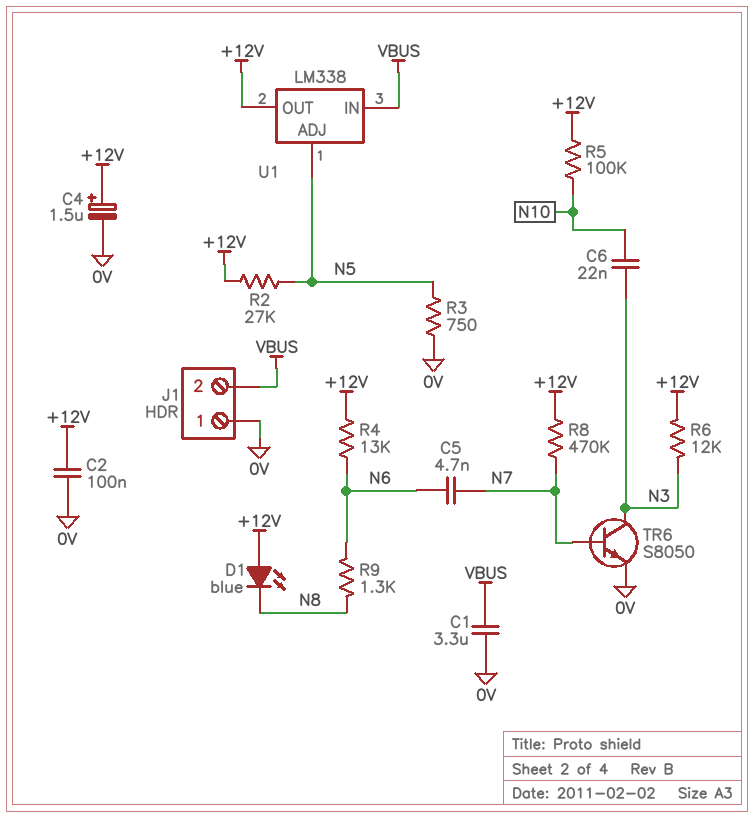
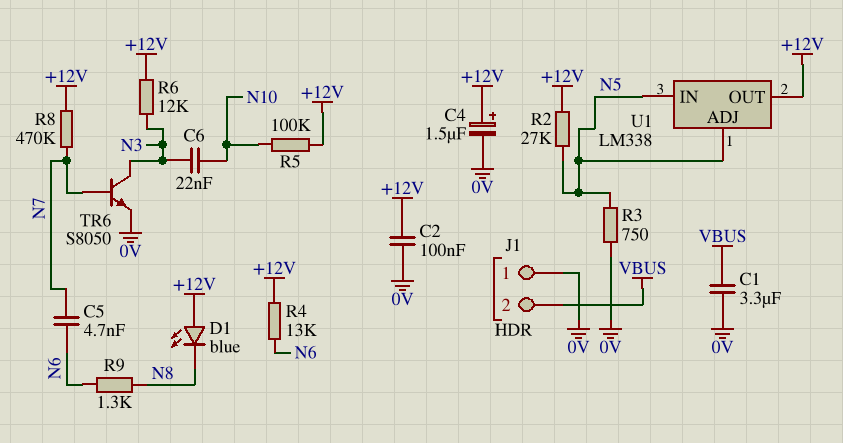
U1 pin IN: VBUS -> N5

